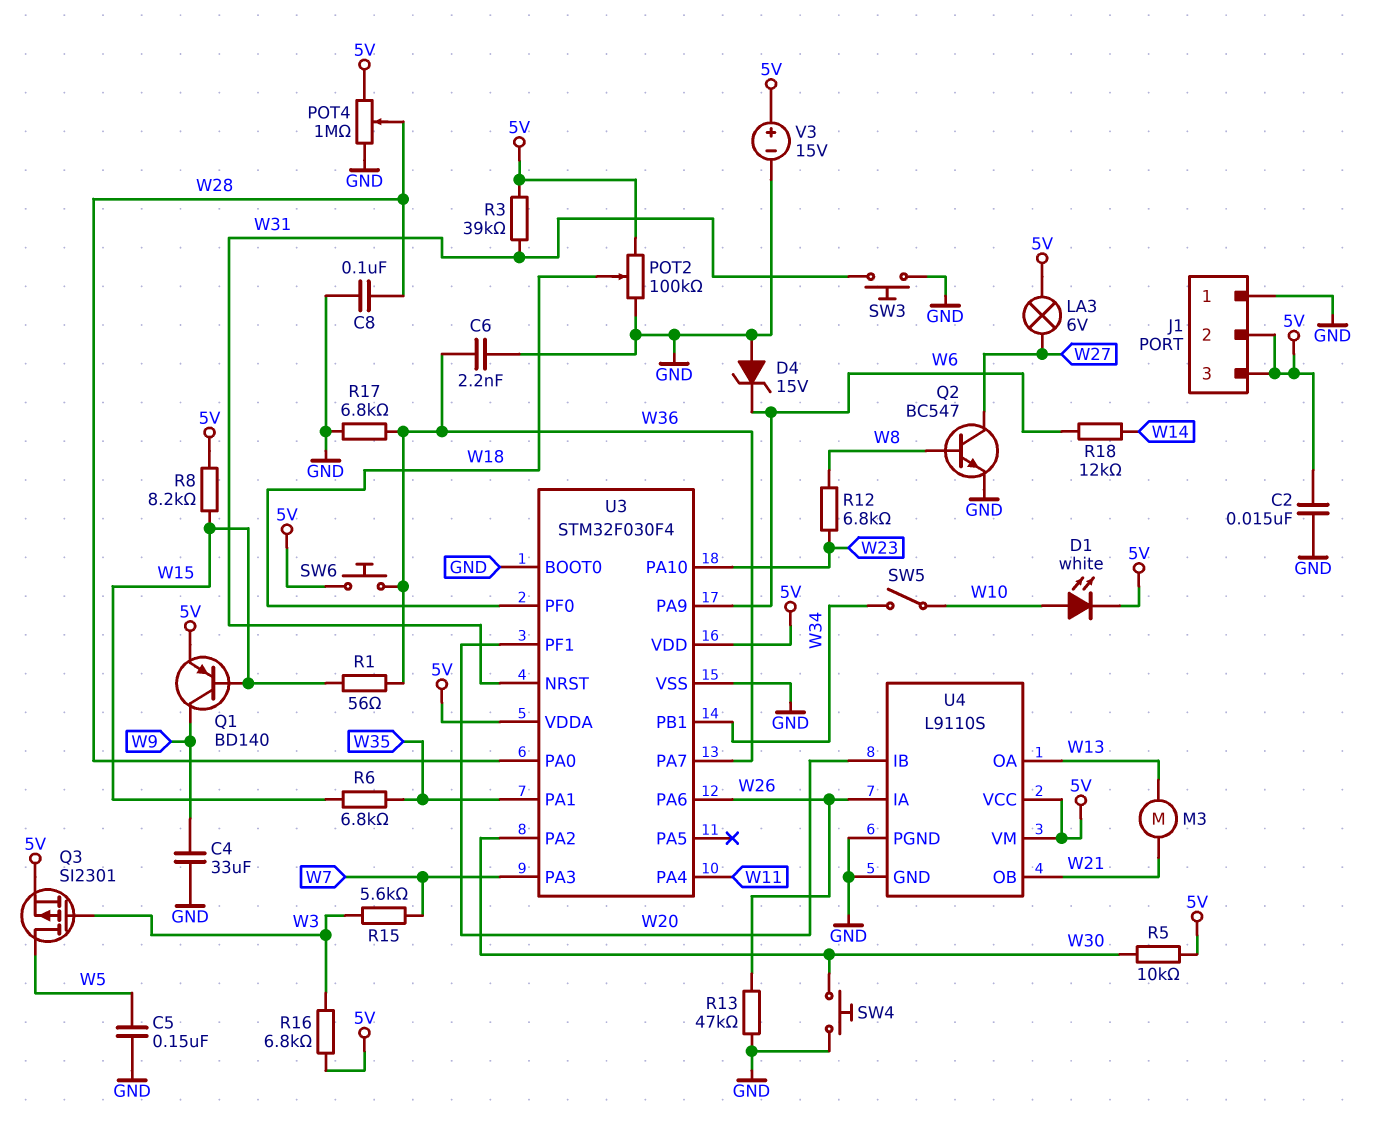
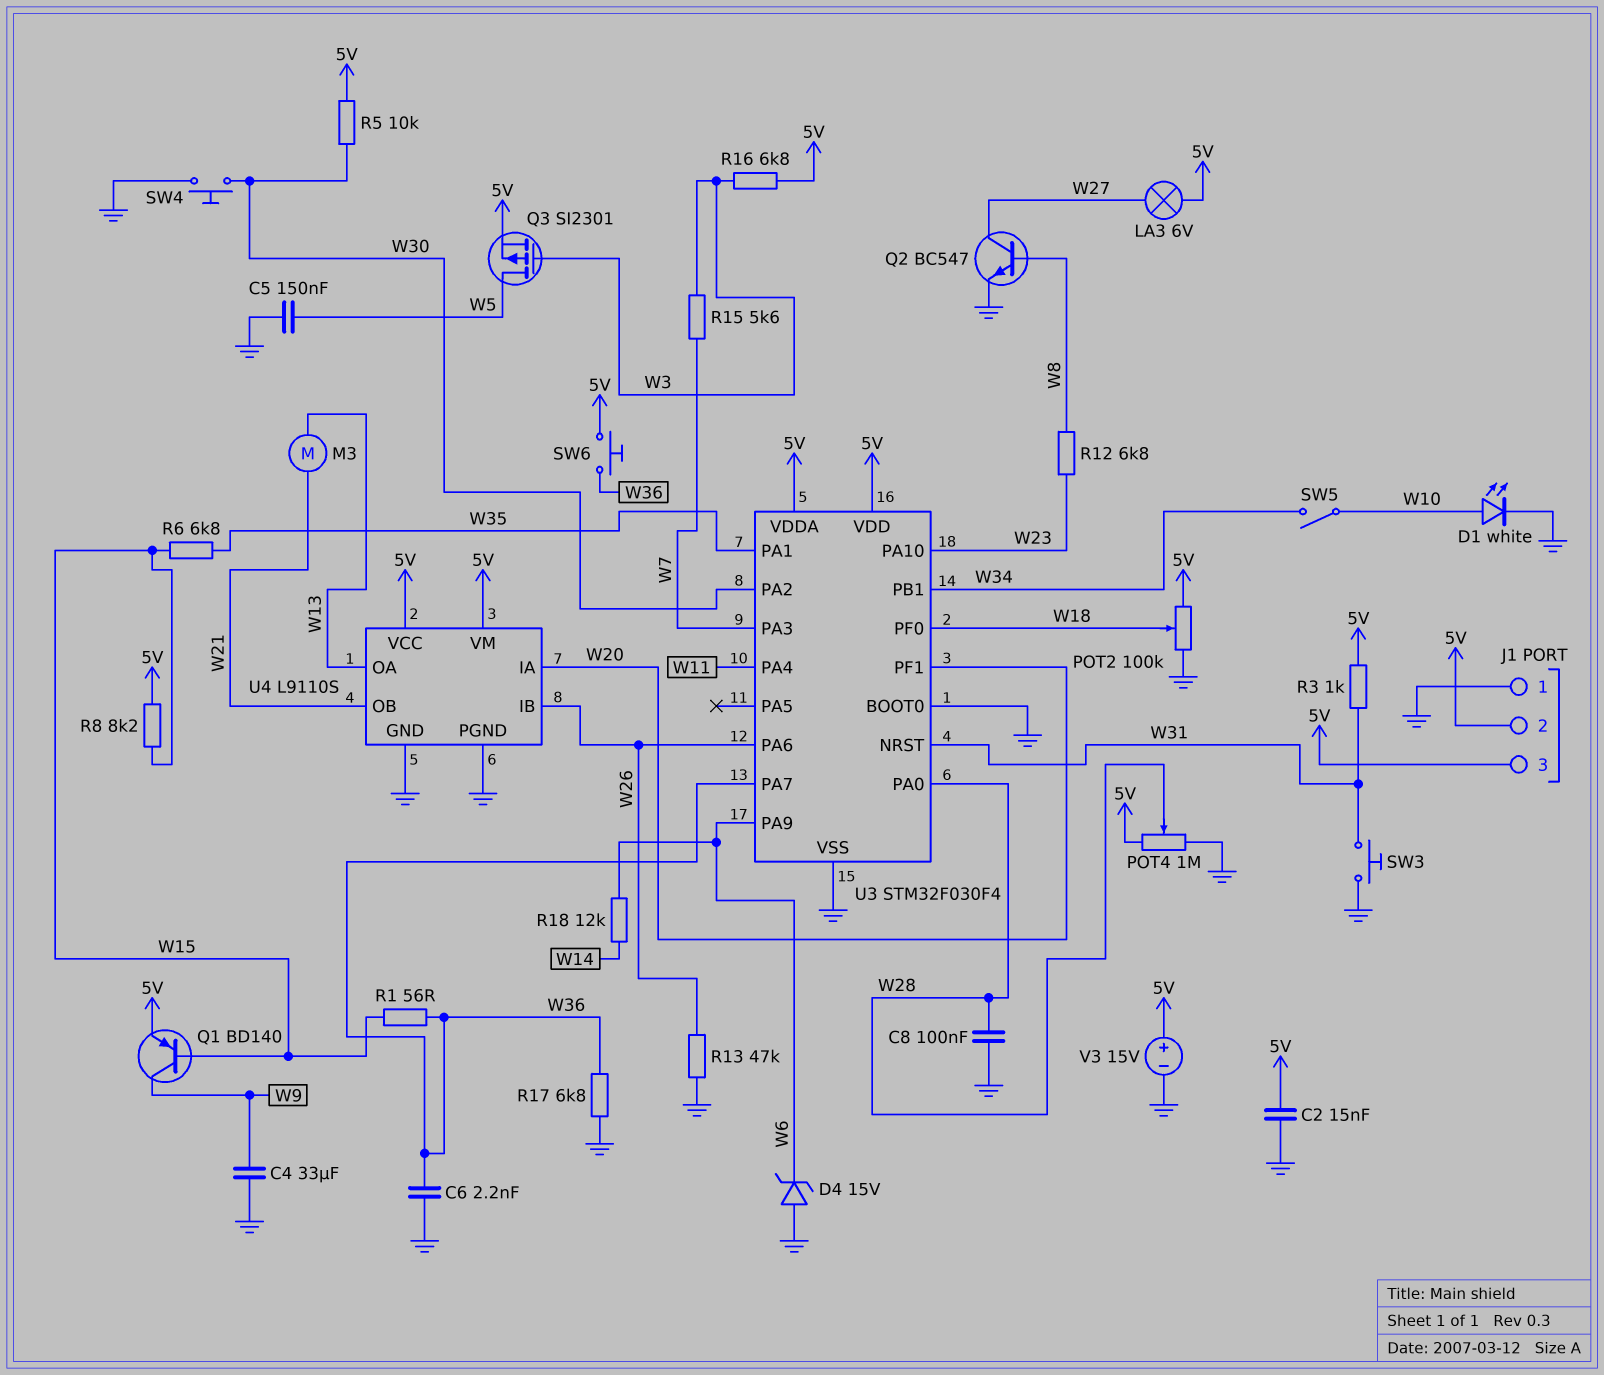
D1: LED white (A W10, K 5V) -> LED white (A W10, K GND)
R3: 39k (5V, W31) -> 1k (5V, W31)
U4 pin IA: W26 -> W20
U4 pin IB: W20 -> W26

